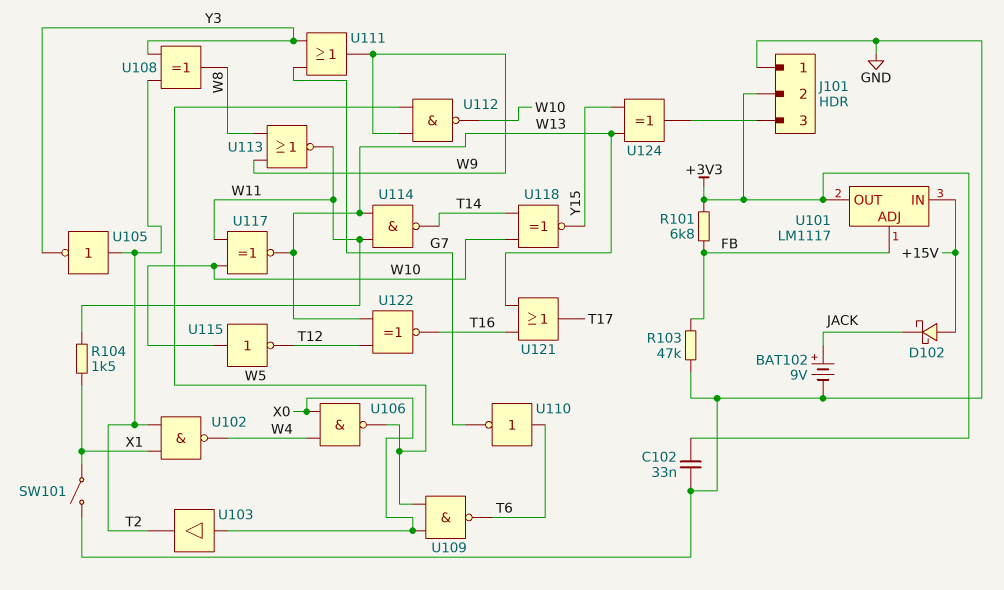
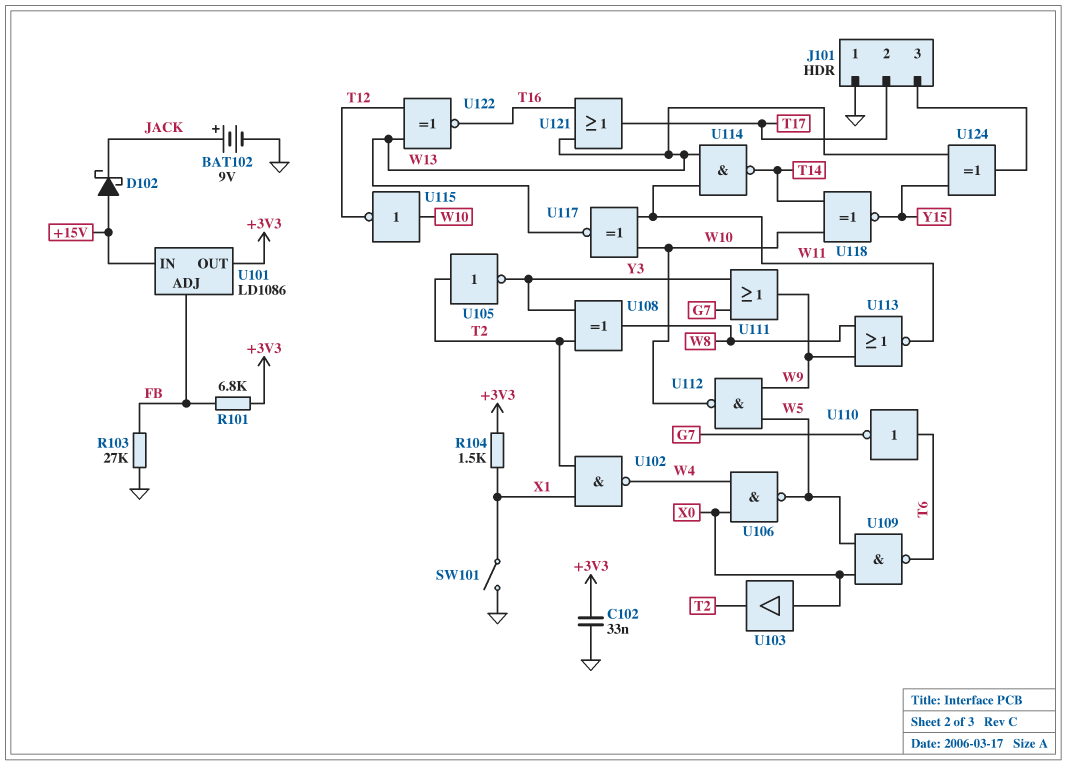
J101 pin 2: +3V3 -> T17
R103: 47k (FB, GND) -> 27k (FB, GND)
R104: 1.5k (W11, X1) -> 1.5k (+3V3, X1)
U101: LM1117 -> LD1086

